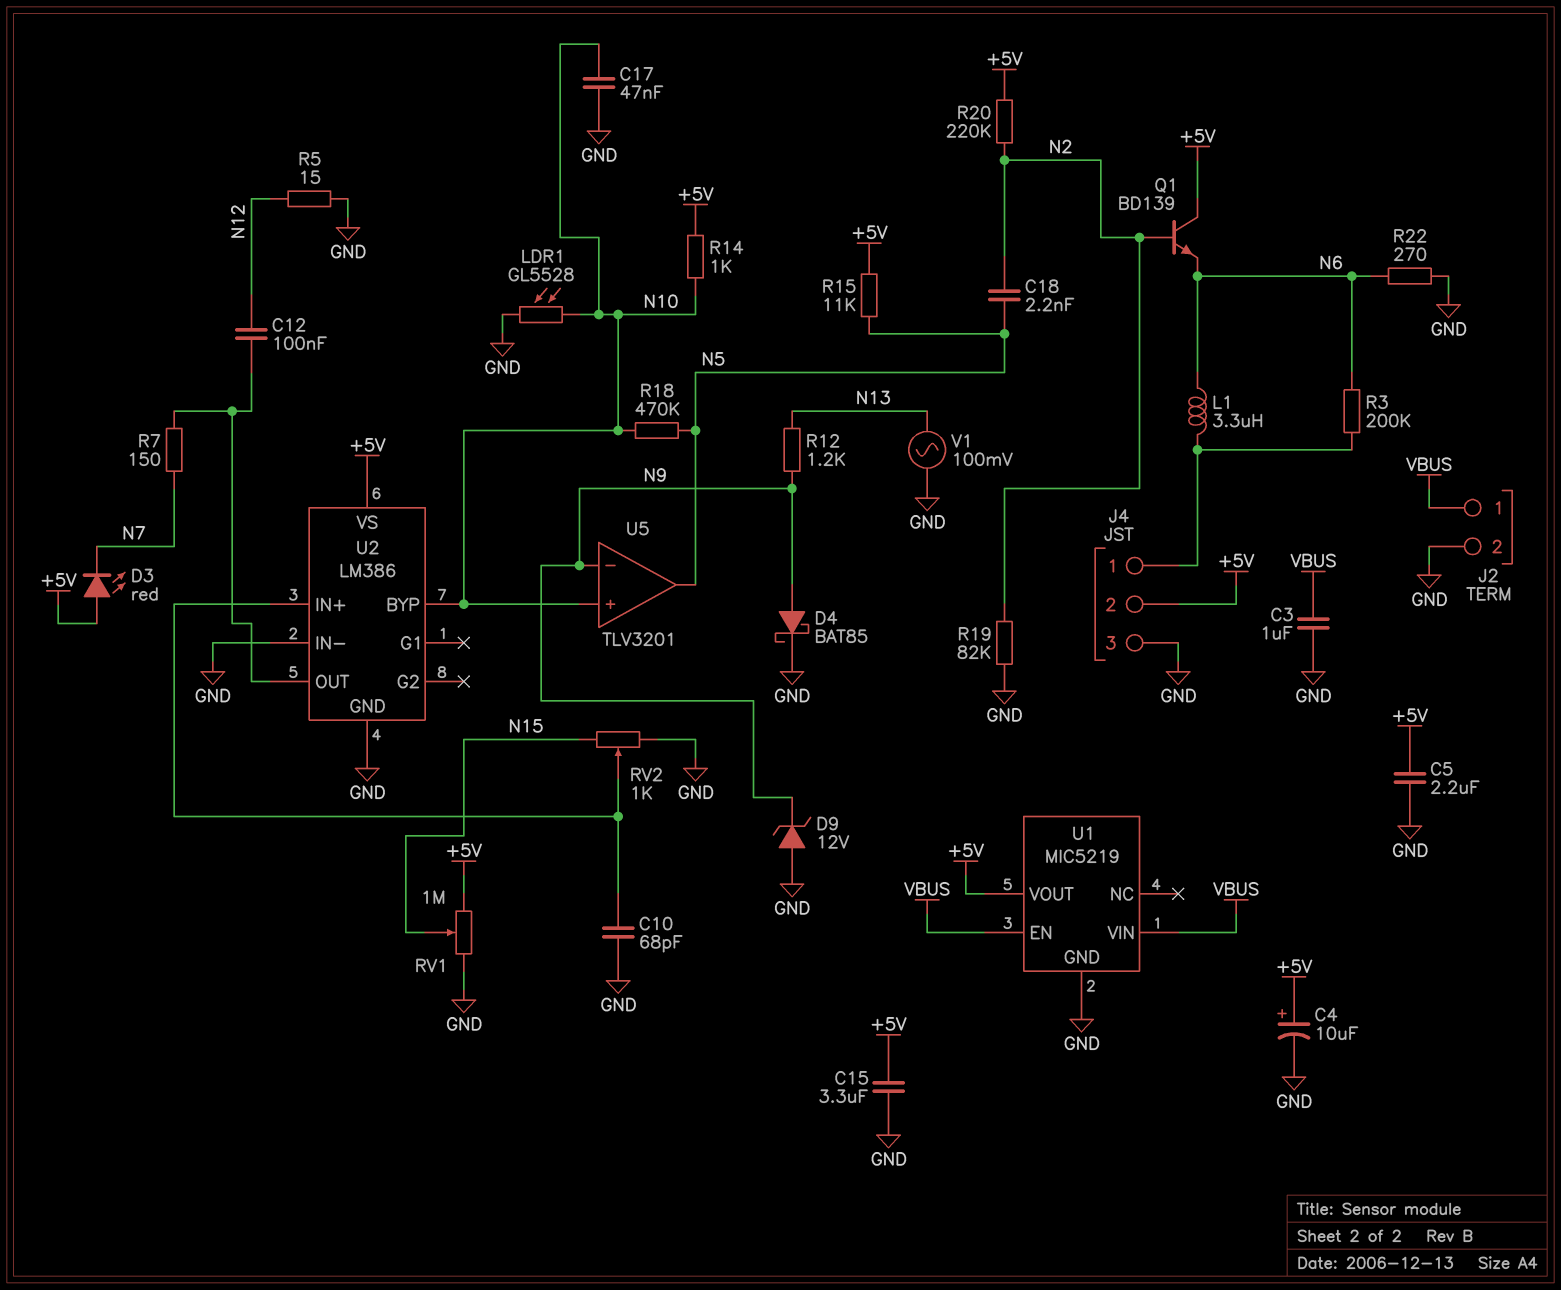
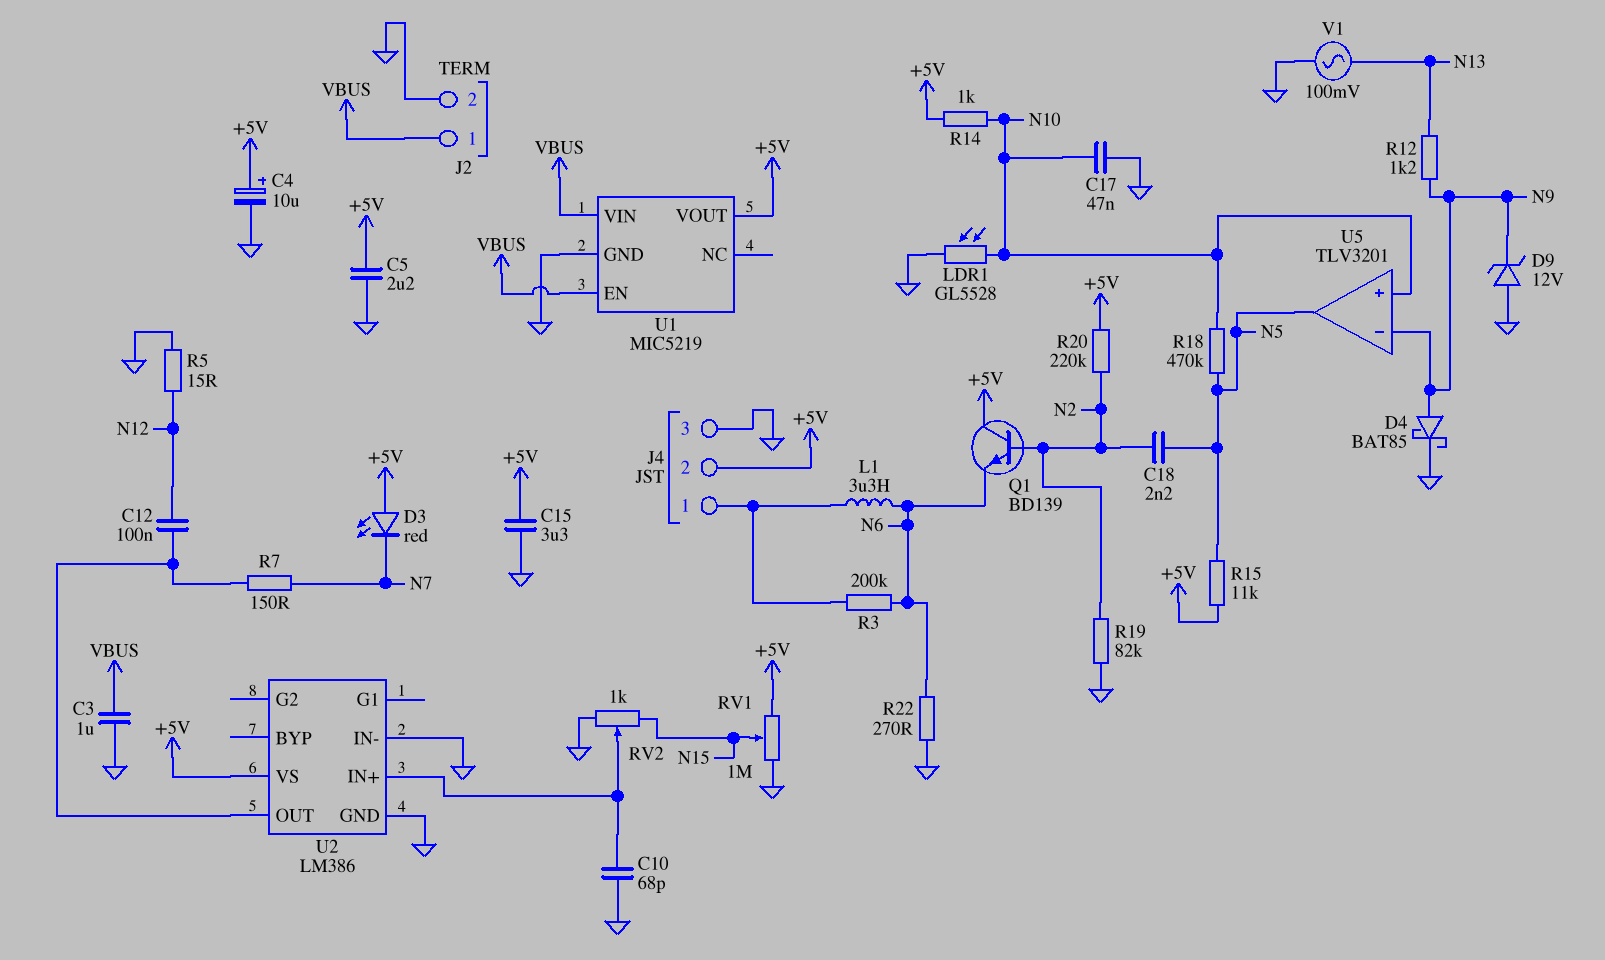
U2 pin BYP: N10 -> none

